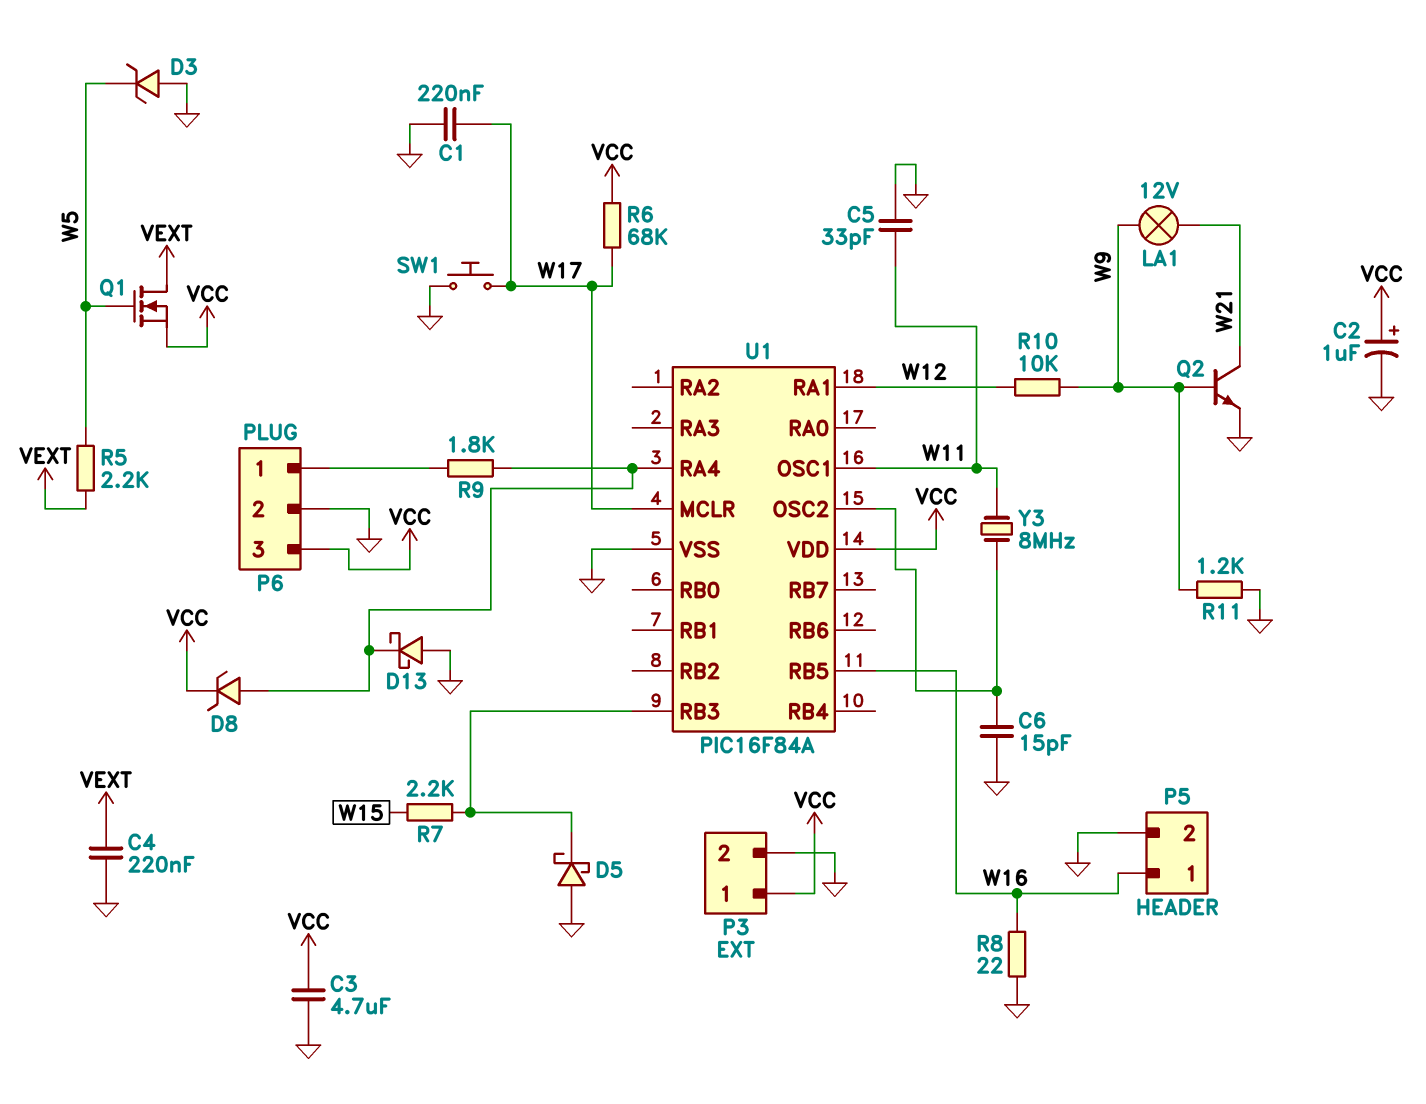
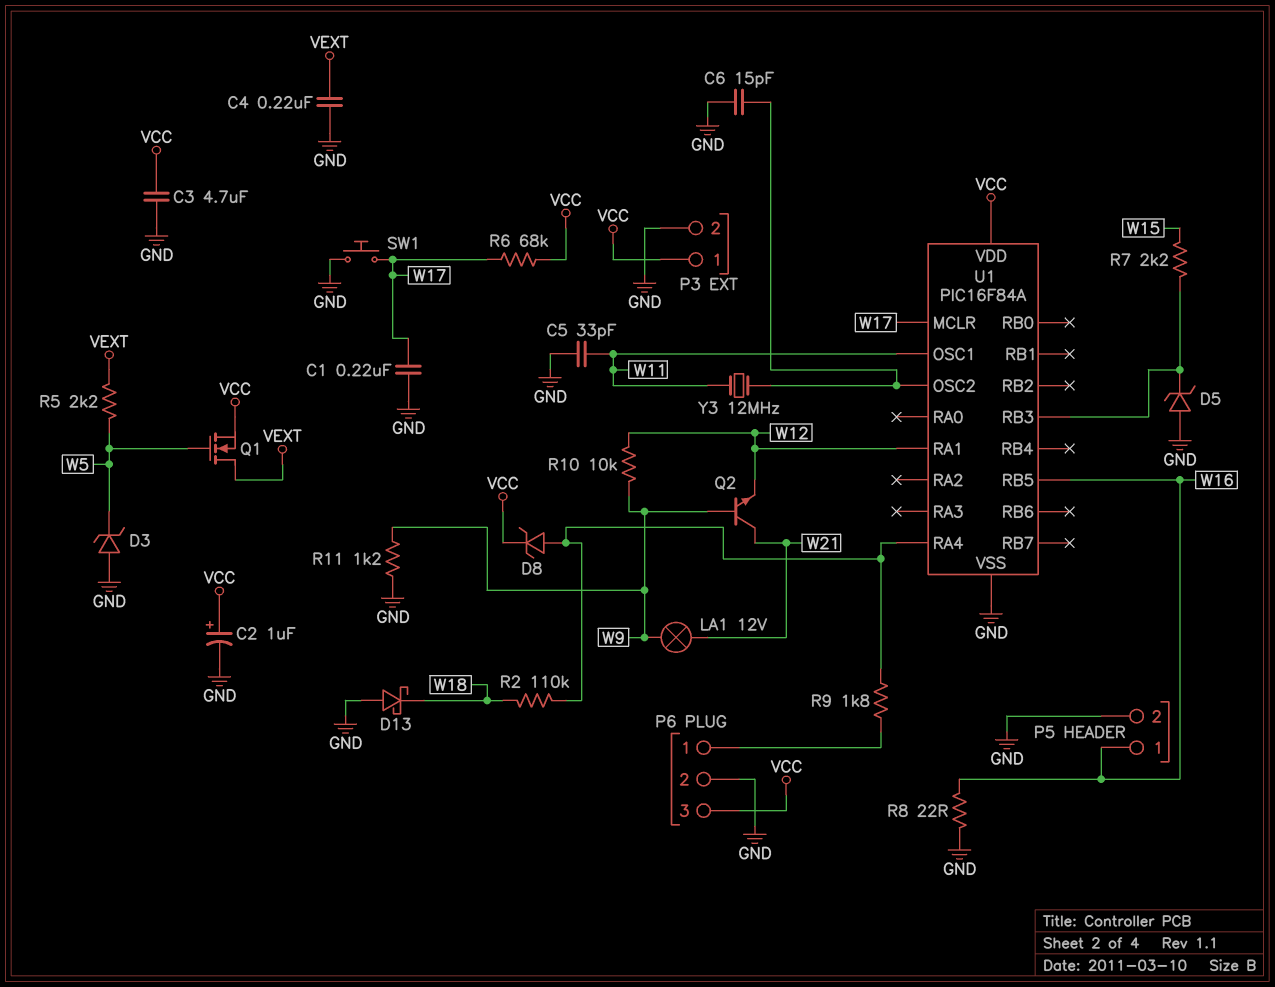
D5: schottky (A GND, K U1/RB3) -> zener (A GND, K U1/RB3)
D13: schottky (A GND, K U1/RA4) -> schottky (A GND, K W18)
Q2: NPN (B W9, C W21, E GND) -> NPN (B W9, C W21, E W12)
R2: none -> 110k (U1/RA4, W18)
Y3: 8MHz (U1/OSC2, W11) -> 12MHz (U1/OSC2, W11)

